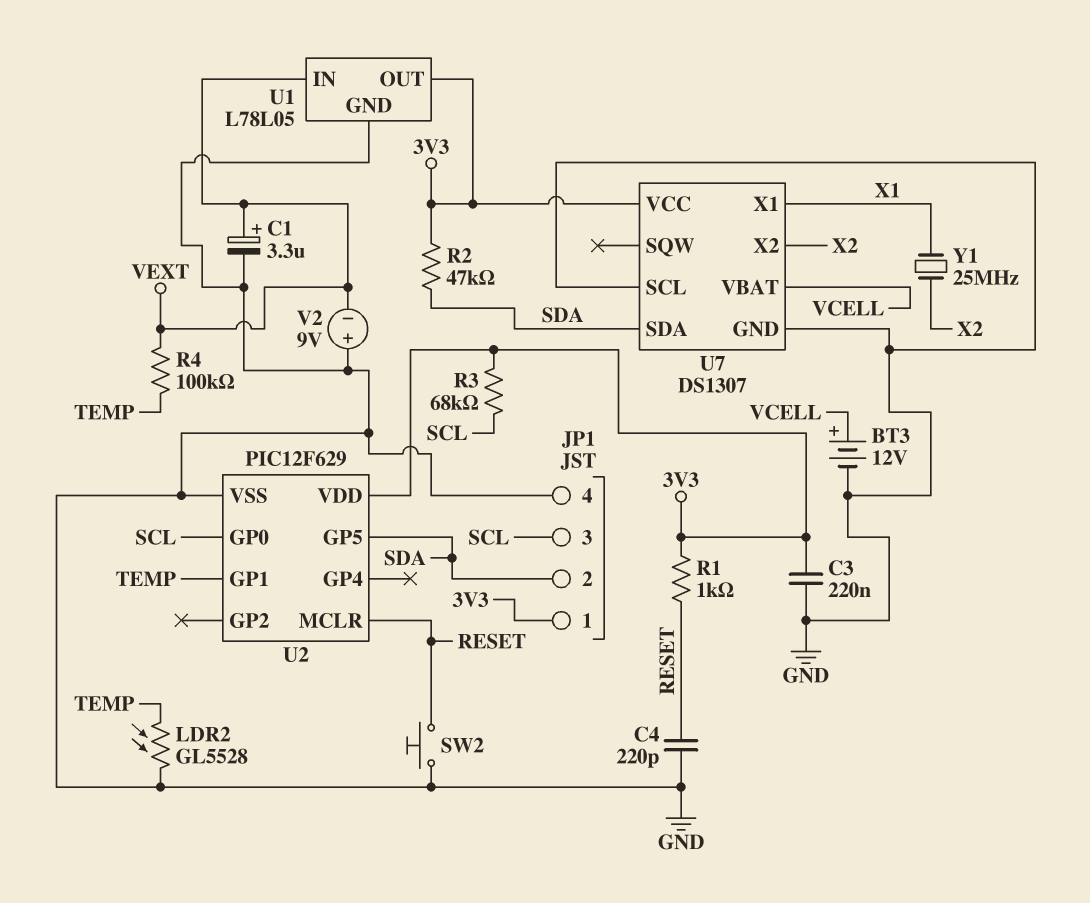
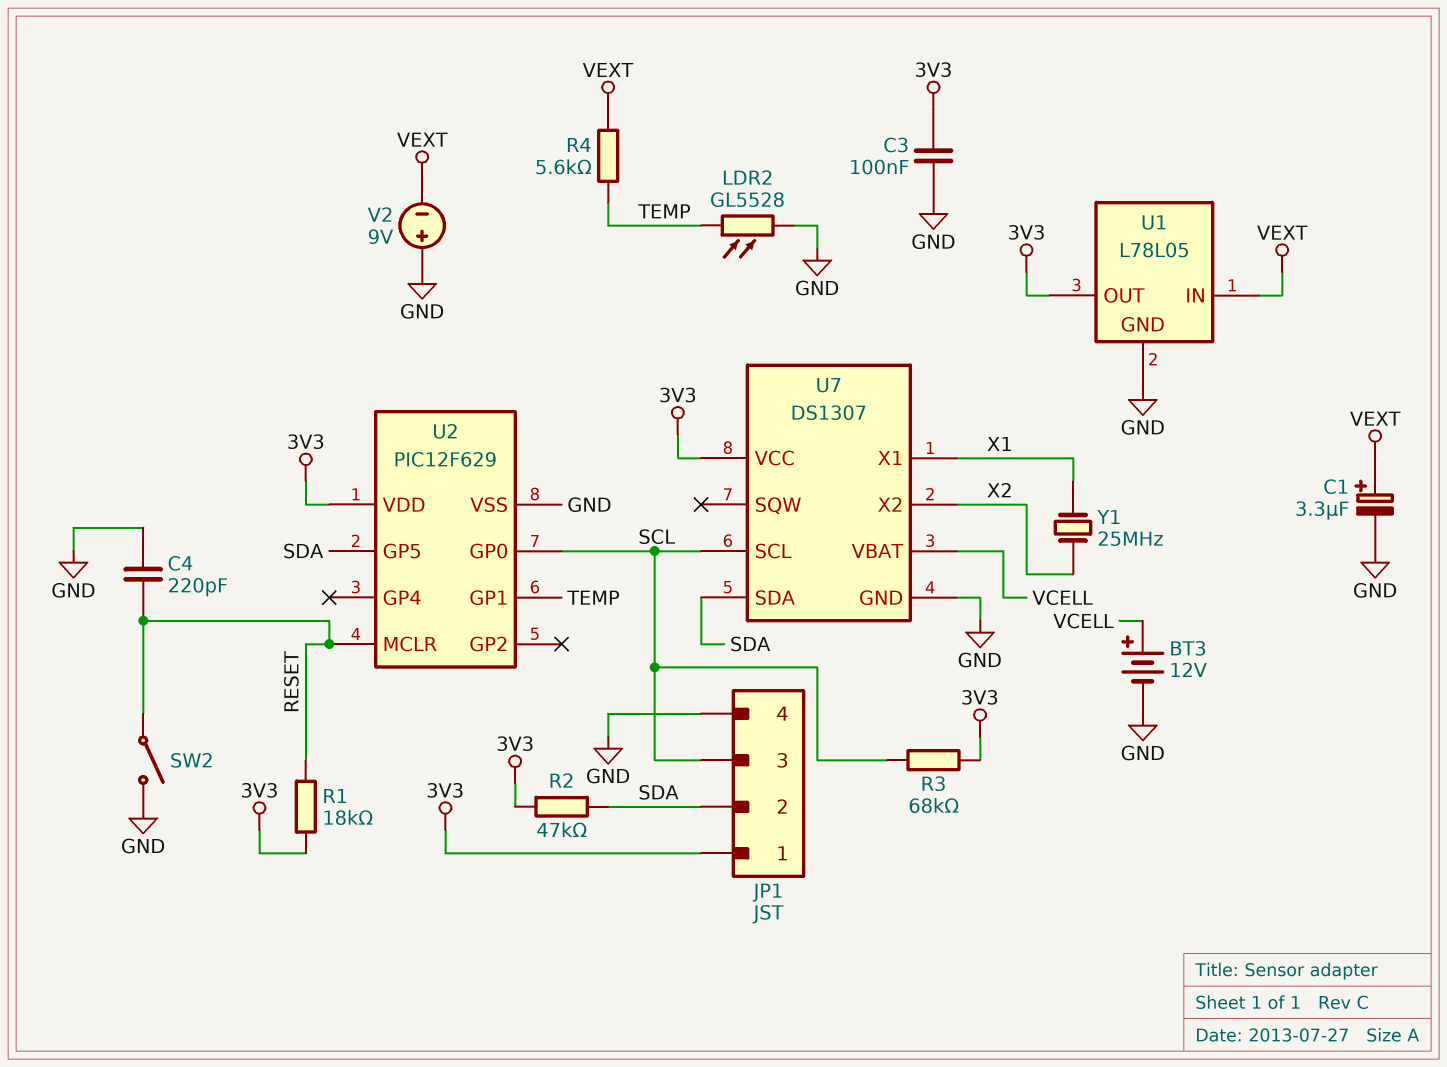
C3: 220nF (3V3, GND) -> 100nF (3V3, GND)
R1: 1k (3V3, RESET) -> 18k (3V3, RESET)
R4: 100k (TEMP, VEXT) -> 5.6k (TEMP, VEXT)
SW2: button (GND, RESET) -> switch (GND, RESET)
U7 pin SCL: GND -> SCL

